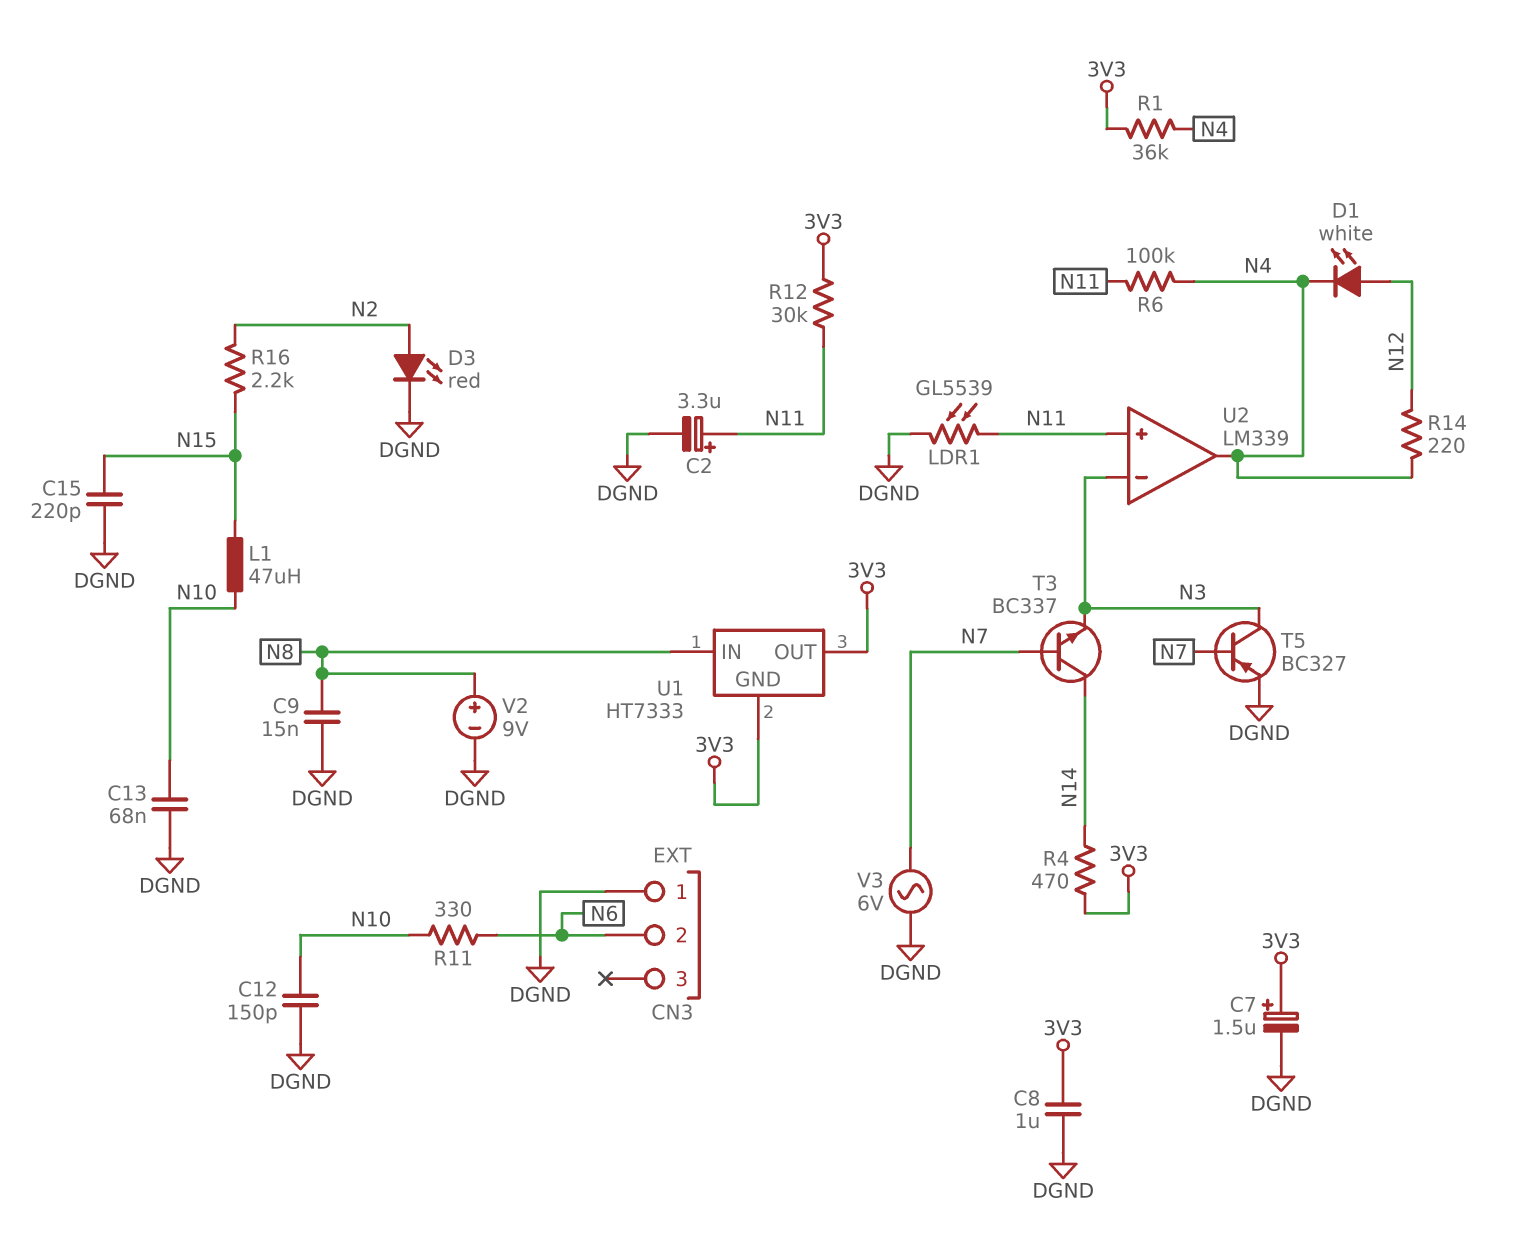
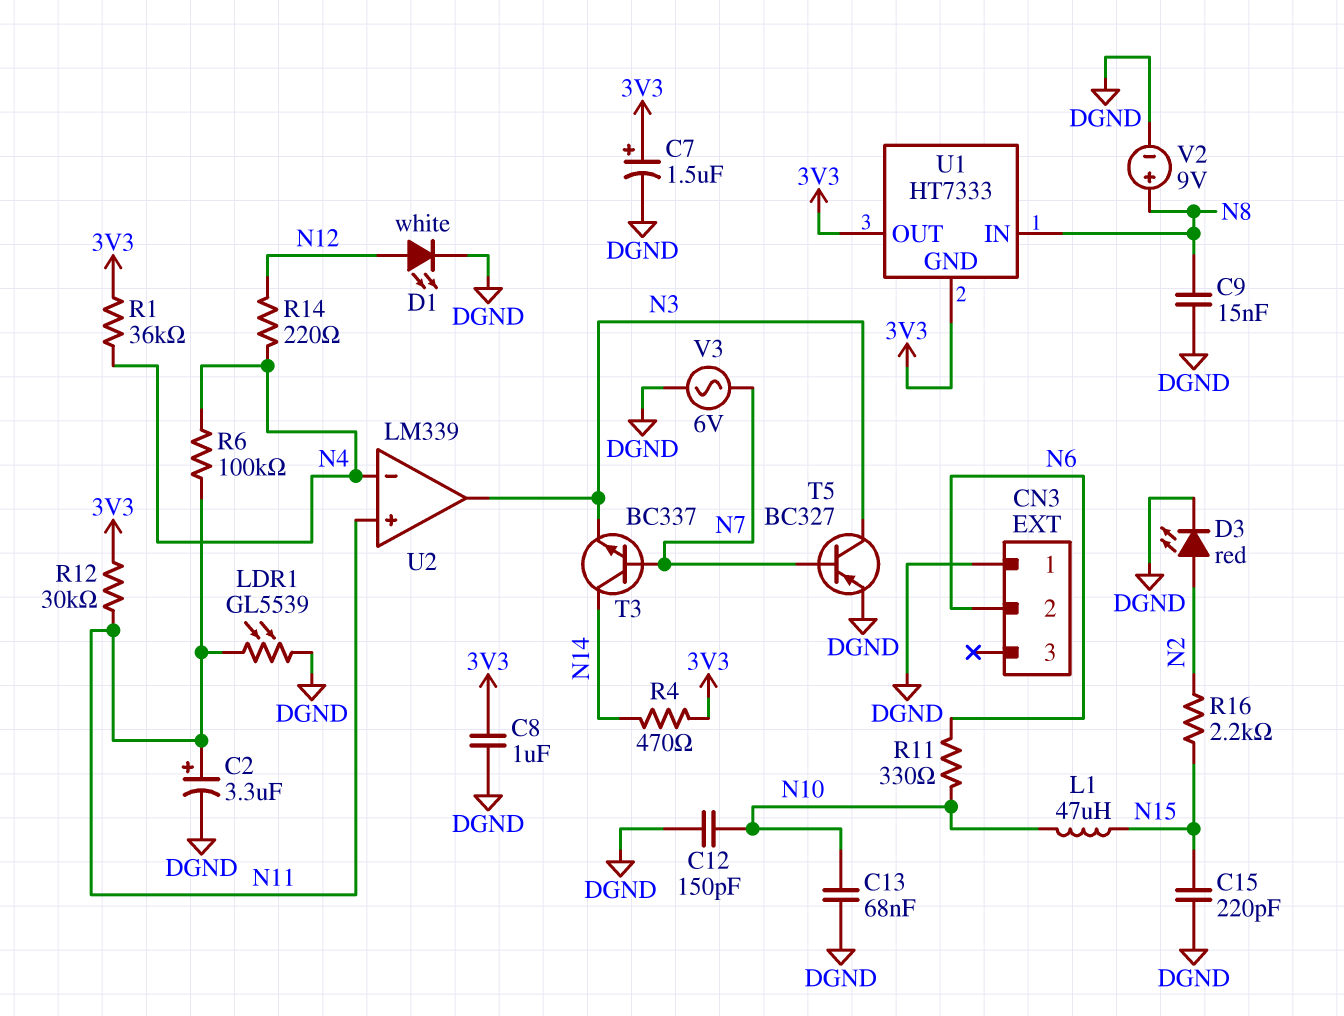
D1: LED white (A N12, K N4) -> LED white (A N12, K DGND)
U2 pin in-: N3 -> N4
U2 pin out: N4 -> N3

